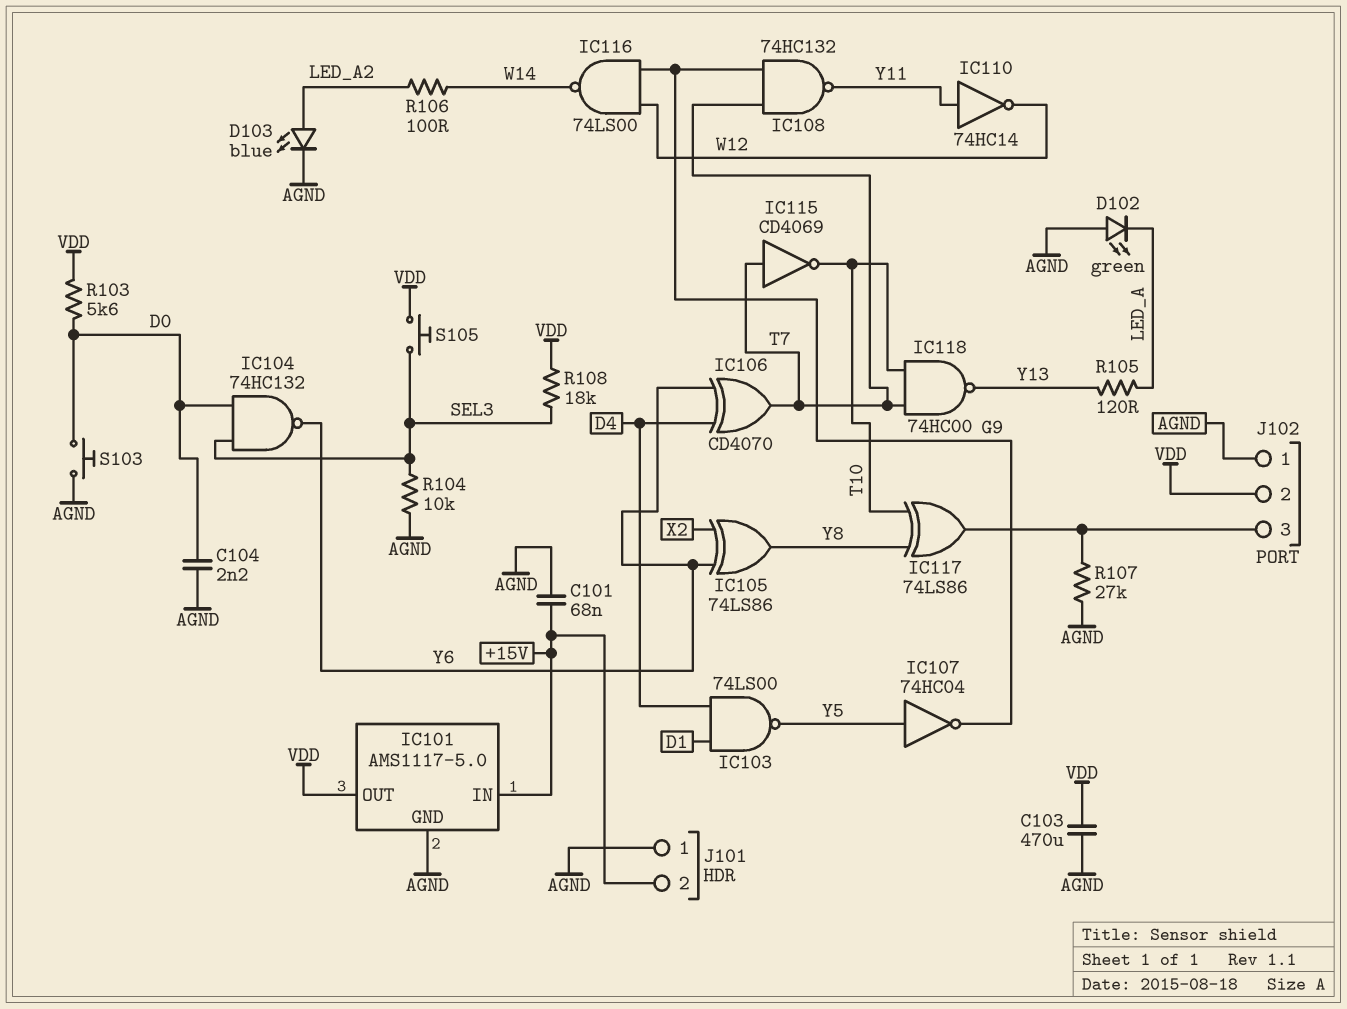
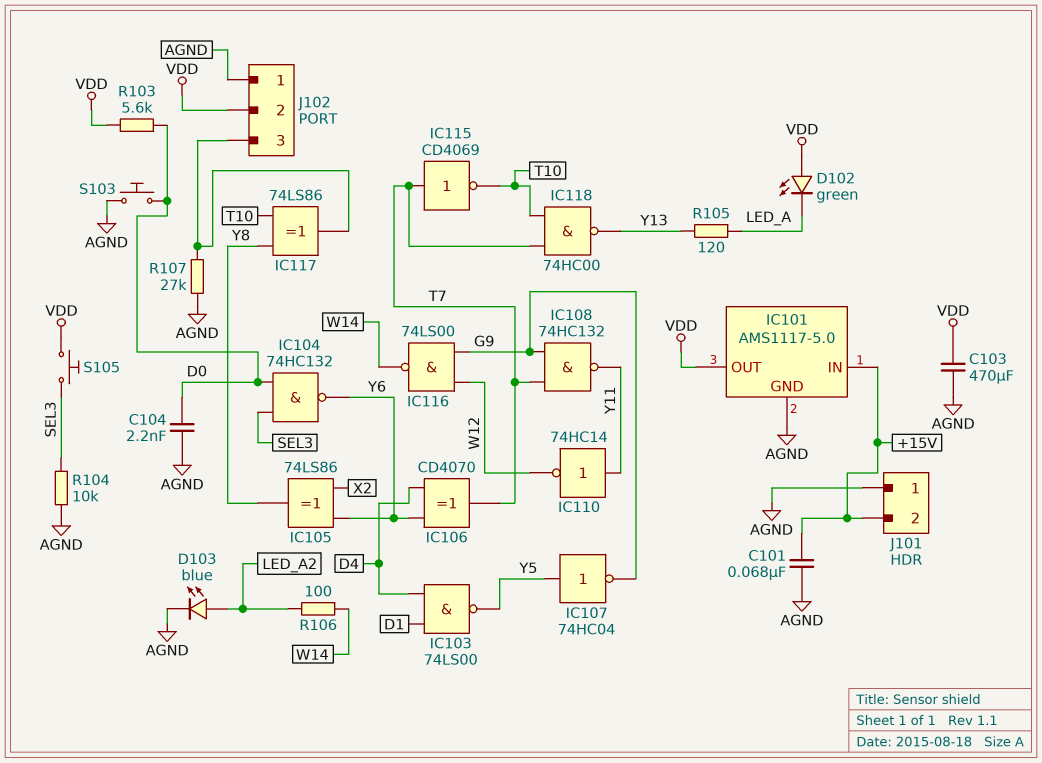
D102: LED green (A AGND, K LED_A) -> LED green (A VDD, K LED_A)
R108: 18k (SEL3, VDD) -> none

